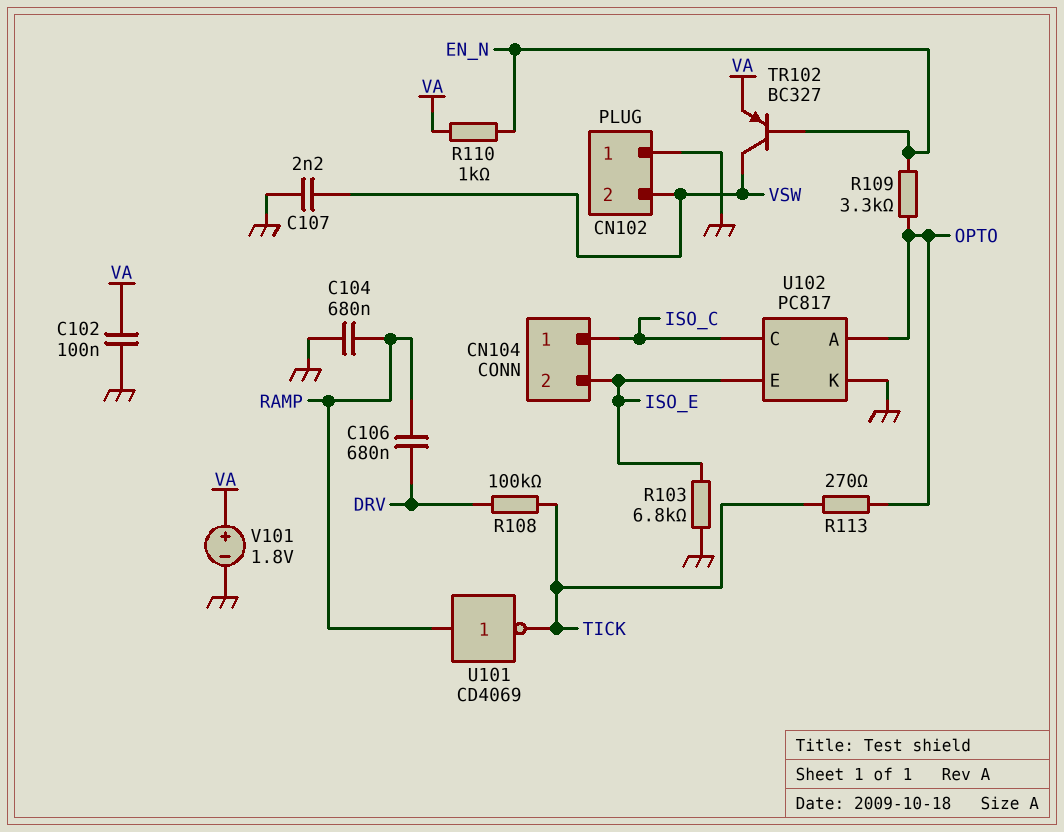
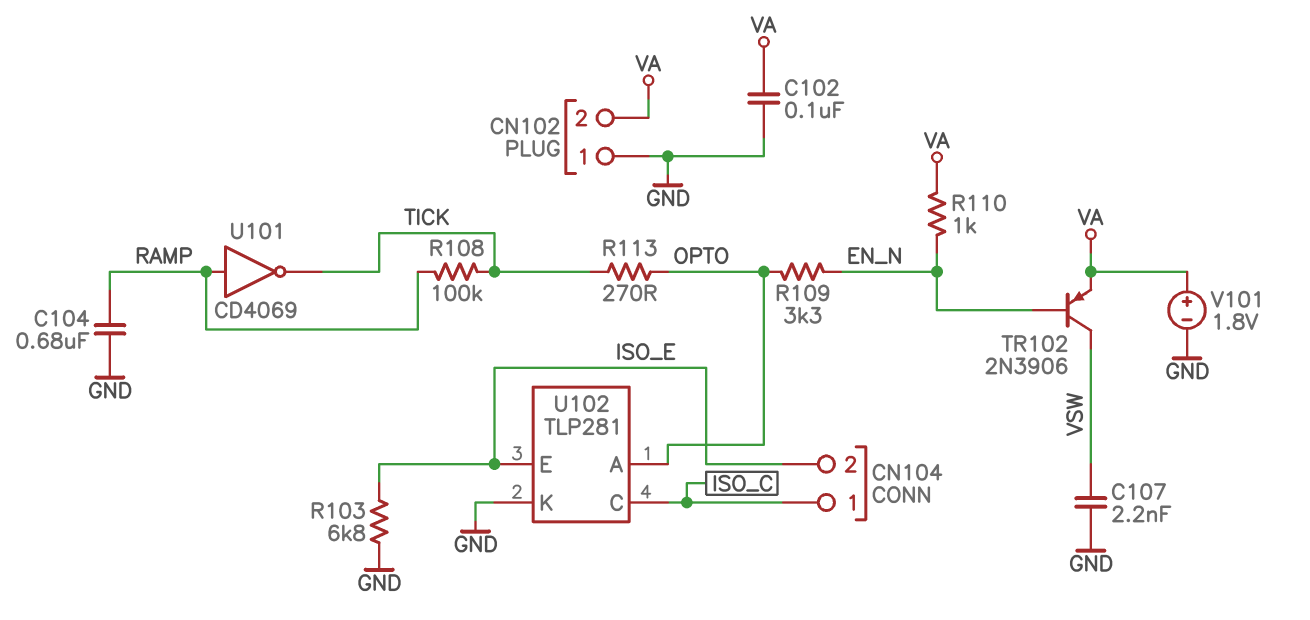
C106: 680nF (DRV, RAMP) -> none
CN102 pin 2: VSW -> VA
R108: 100k (DRV, TICK) -> 100k (RAMP, TICK)
TR102: PNP BC327 (B EN_N, C VSW, E VA) -> PNP 2N3906 (B EN_N, C VSW, E VA)
U102: PC817 -> TLP281

